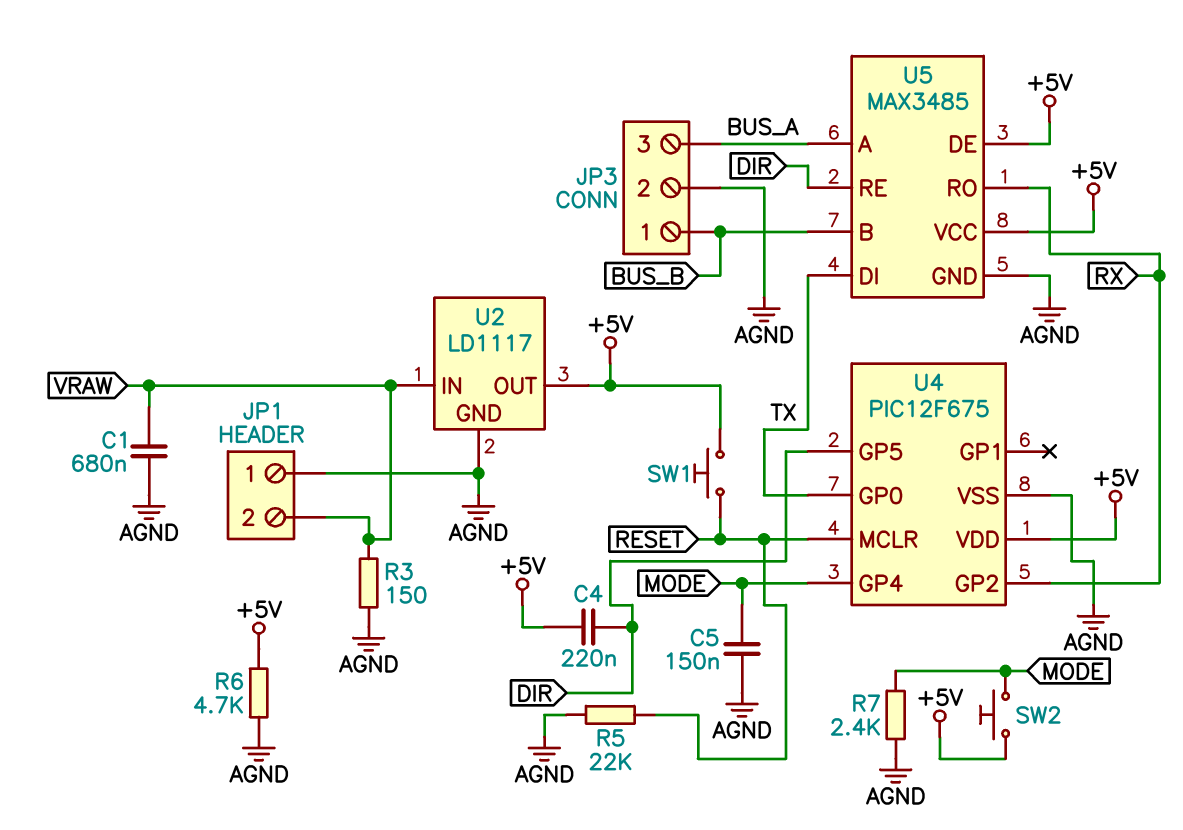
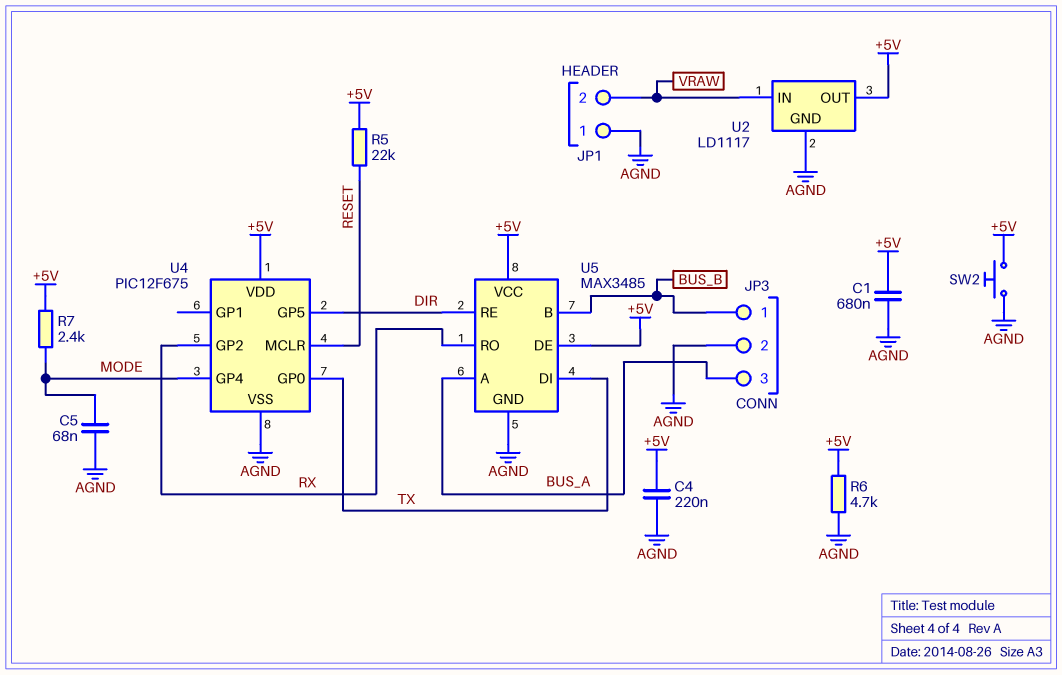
C1: 680nF (AGND, VRAW) -> 680nF (+5V, AGND)
C4: 220nF (+5V, DIR) -> 220nF (+5V, AGND)
C5: 150nF (AGND, MODE) -> 68nF (AGND, MODE)
R3: 150 (AGND, VRAW) -> none
R5: 22k (AGND, RESET) -> 22k (+5V, RESET)
R7: 2.4k (AGND, MODE) -> 2.4k (+5V, MODE)
SW1: button (+5V, RESET) -> none
SW2: button (+5V, MODE) -> button (+5V, AGND)

